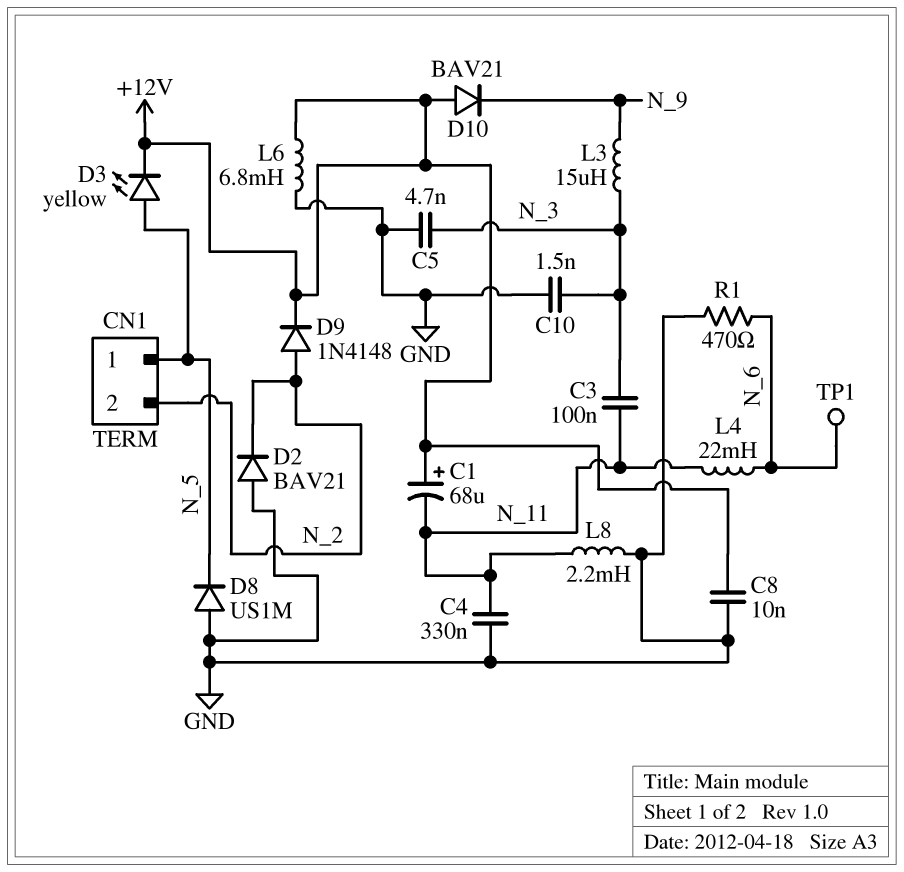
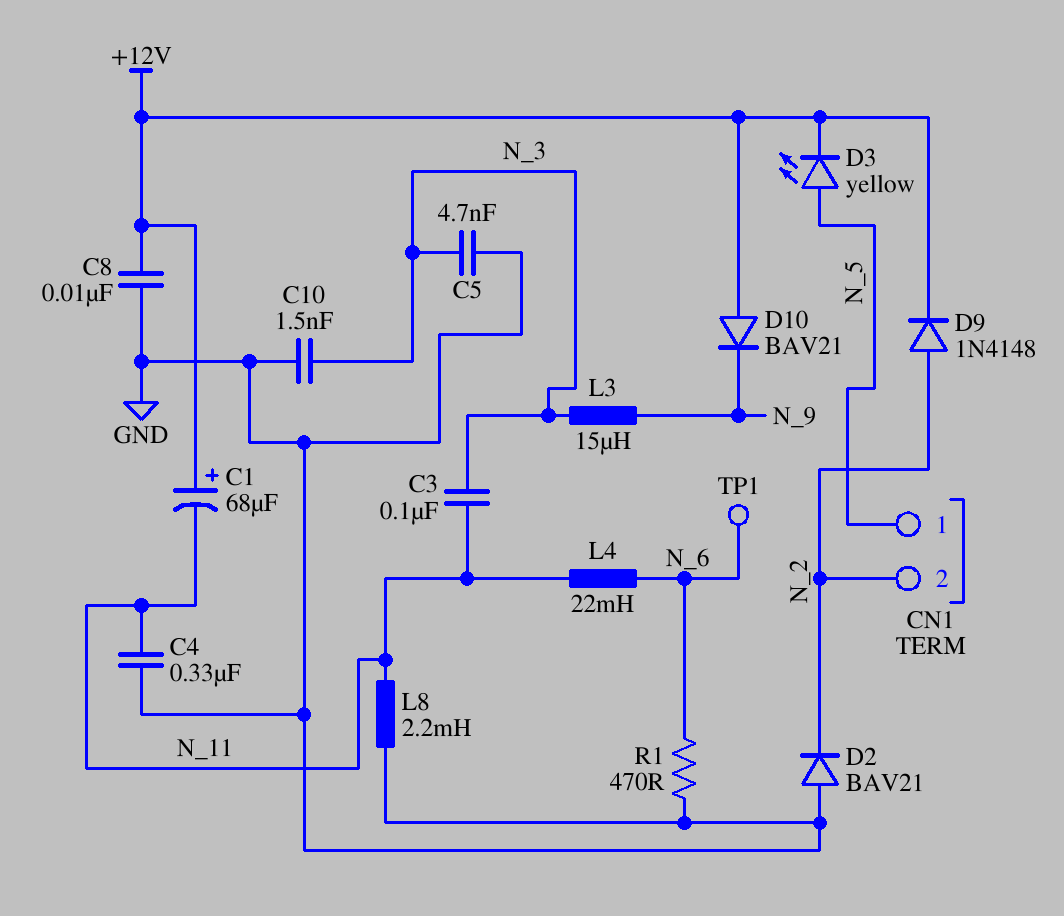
D8: diode US1M (A GND, K N_5) -> none
L6: 6.8mH (+12V, GND) -> none

